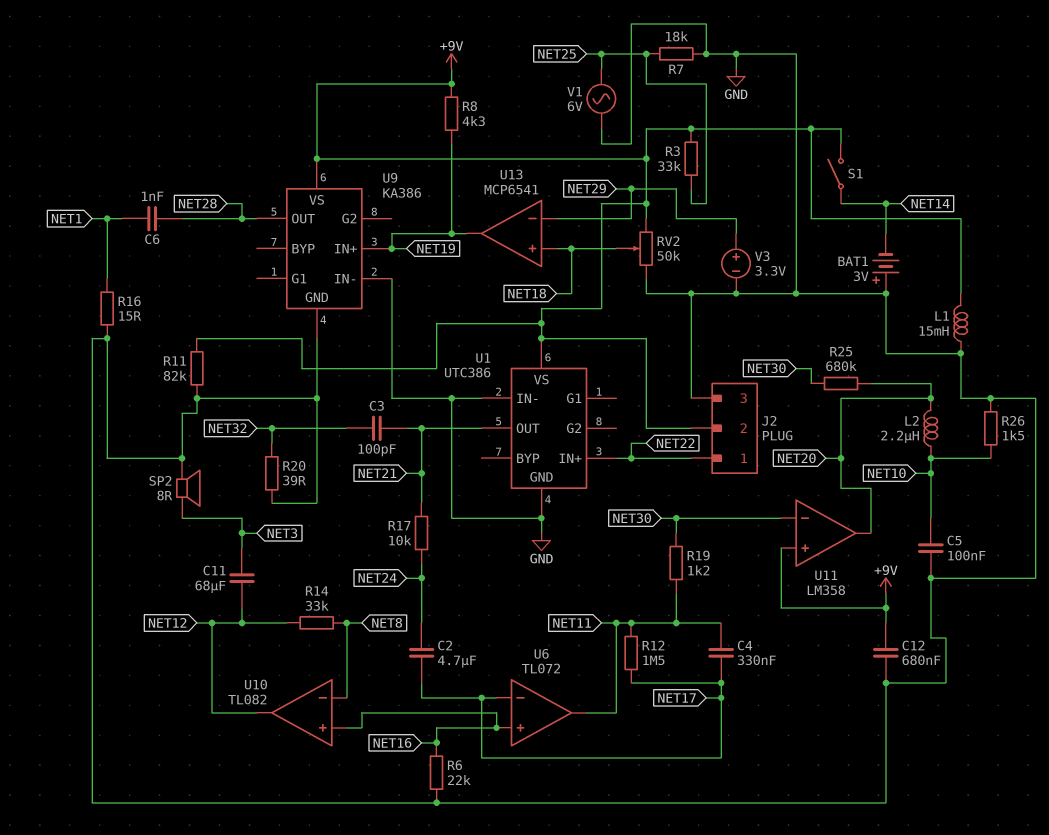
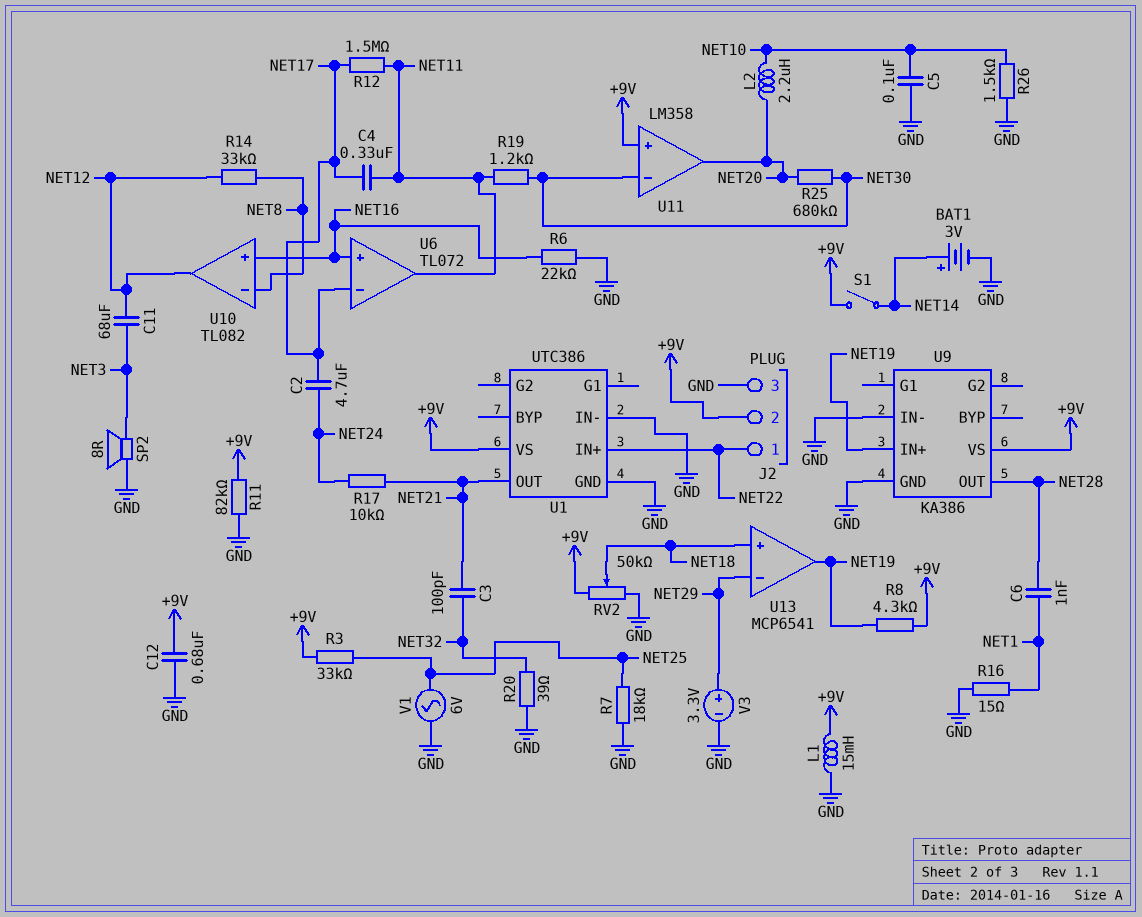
BAT1: 3V (plus GND, minus NET14) -> 3V (plus NET14, minus GND)

